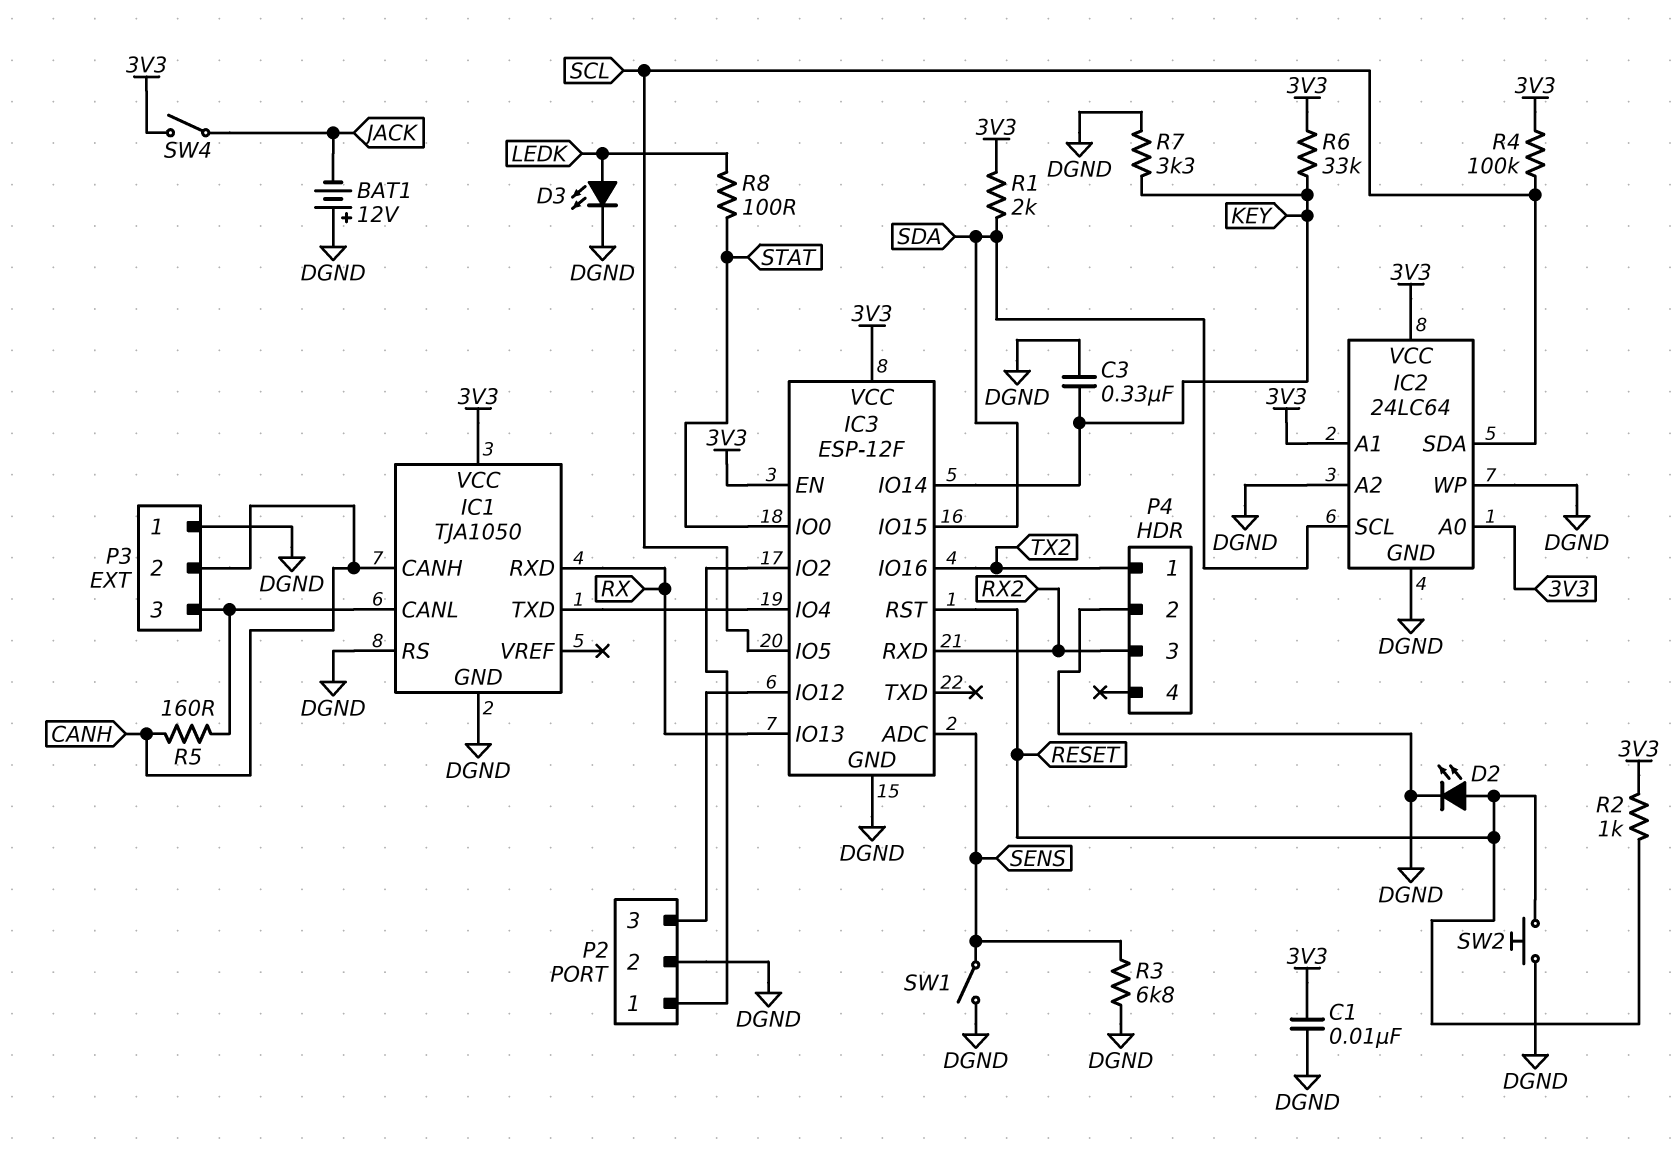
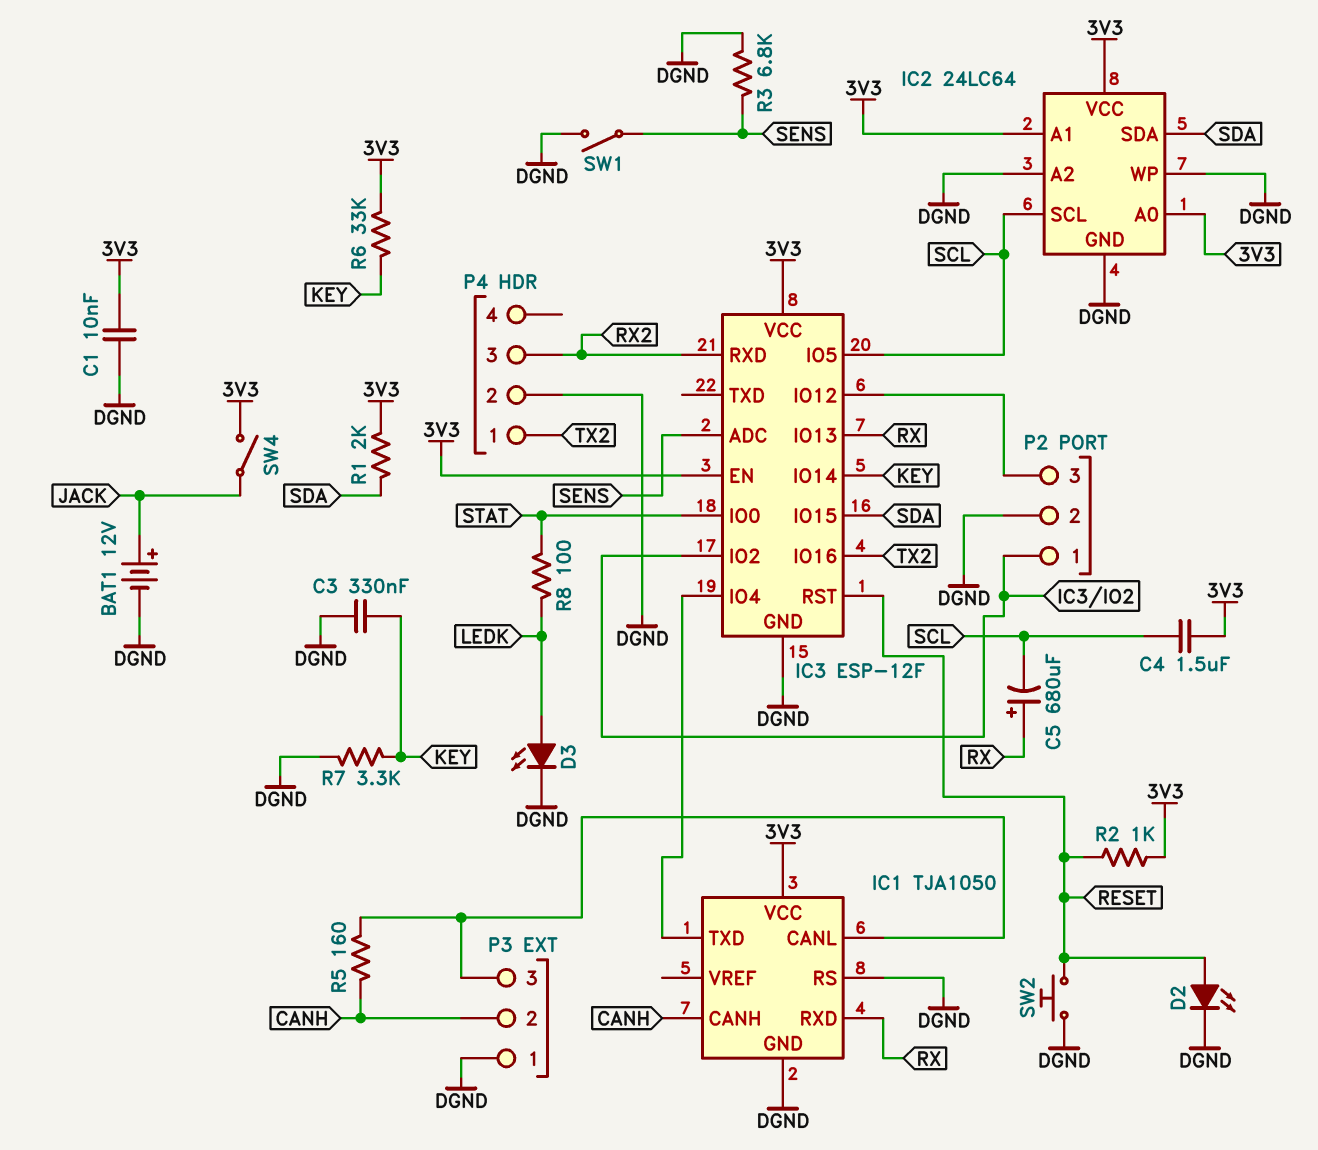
BAT1: 12V (plus DGND, minus JACK) -> 12V (plus JACK, minus DGND)
C4: none -> 1.5uF (3V3, SCL)
C5: none -> 680uF (plus RX, minus SCL)
IC2 pin SCL: SDA -> SCL
IC2 pin SDA: SCL -> SDA
R4: 100k (3V3, SCL) -> none

